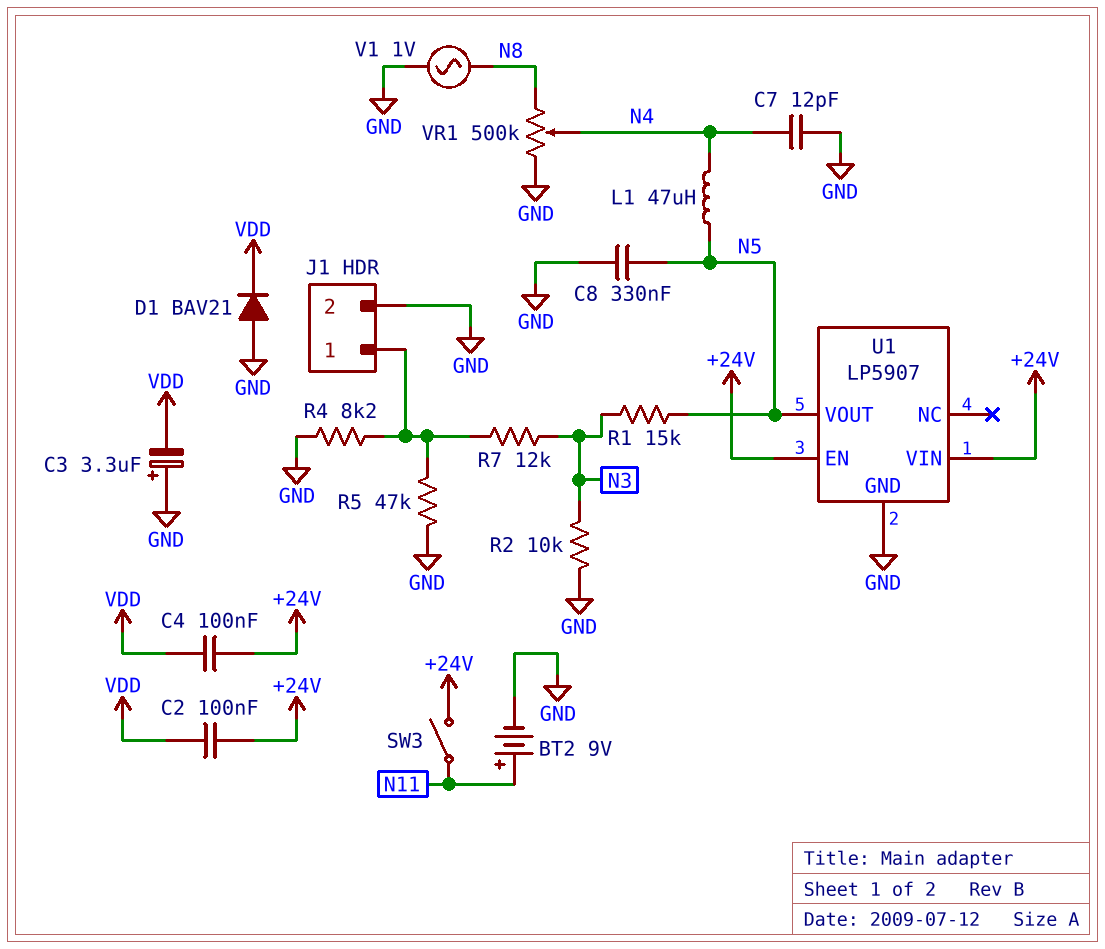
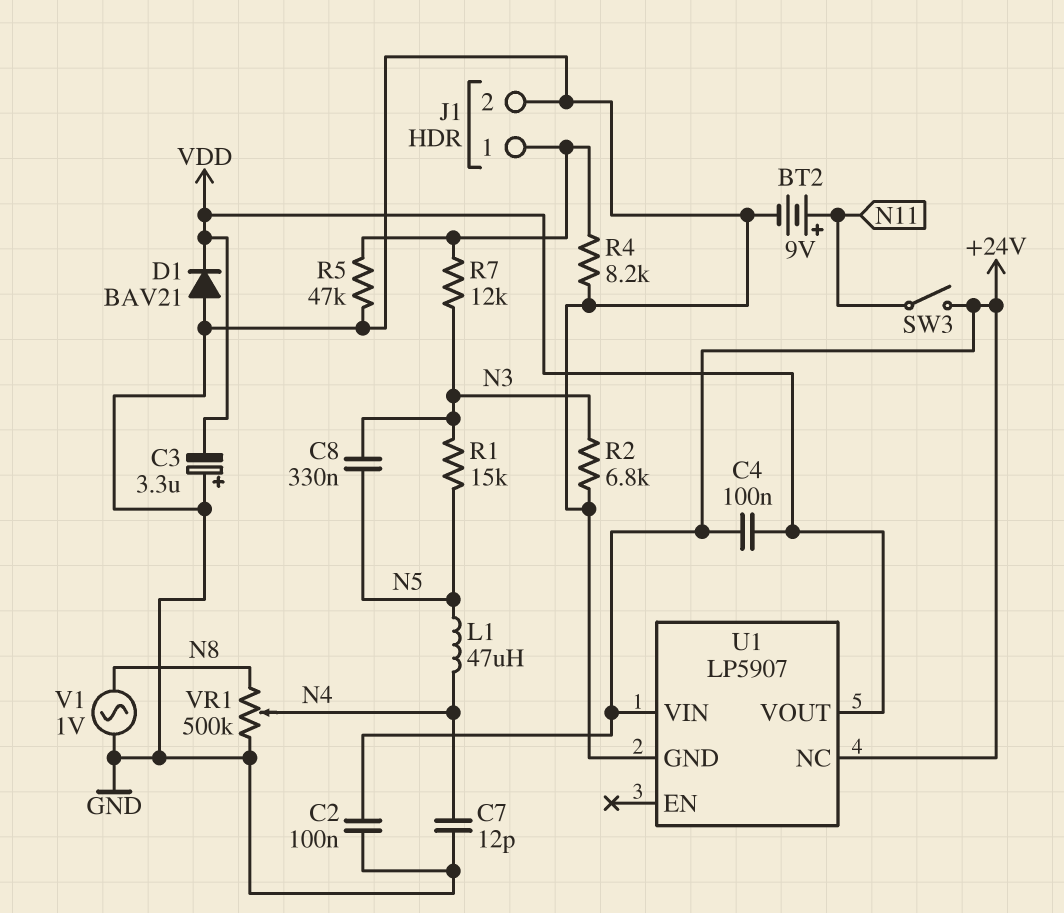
C2: 100nF (+24V, VDD) -> 100nF (+24V, GND)
C8: 330nF (GND, N5) -> 330nF (N3, N5)
R2: 10k (GND, N3) -> 6.8k (GND, N3)
U1 pin EN: +24V -> none
U1 pin NC: none -> +24V
U1 pin VOUT: N5 -> VDD

